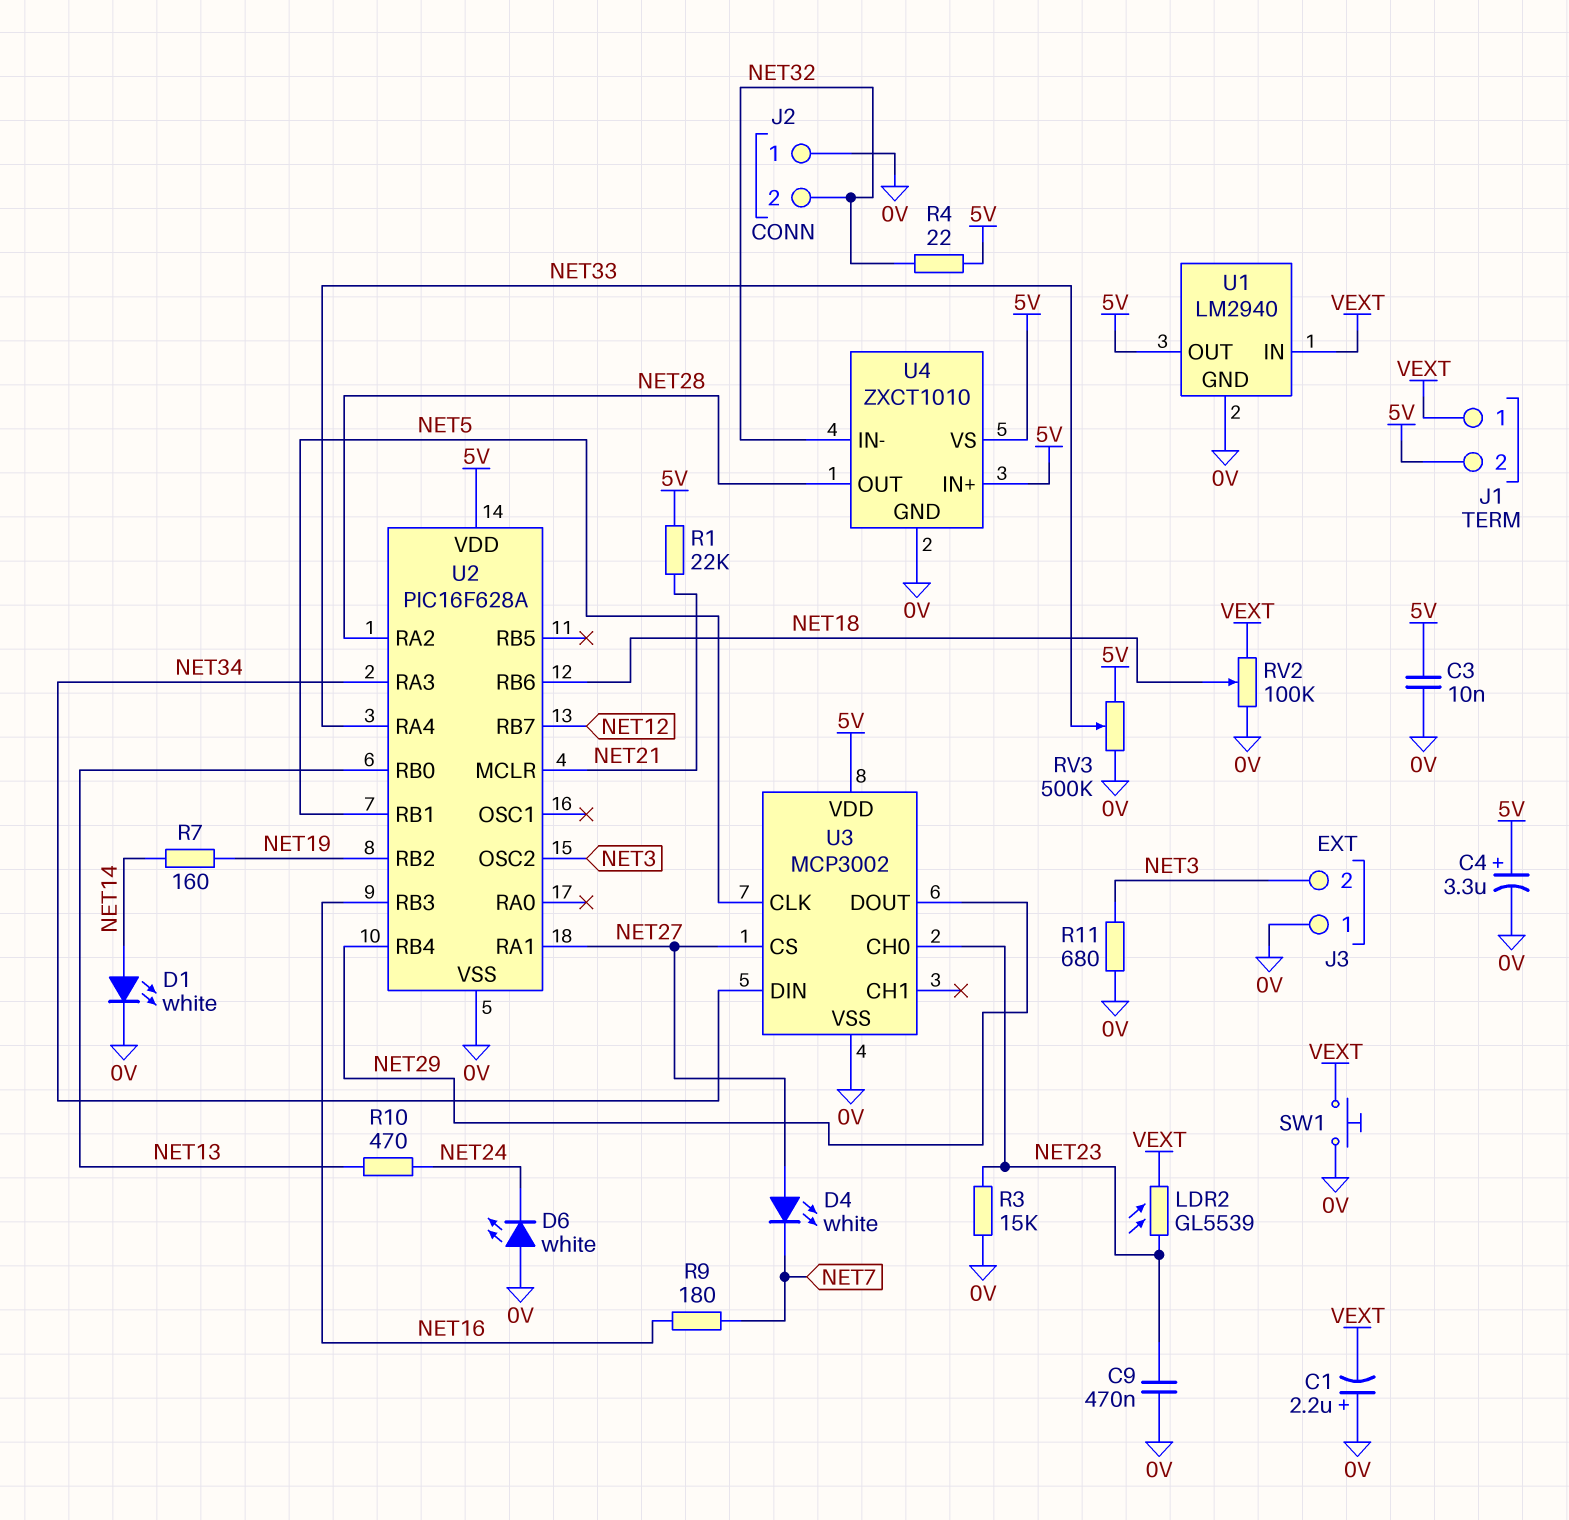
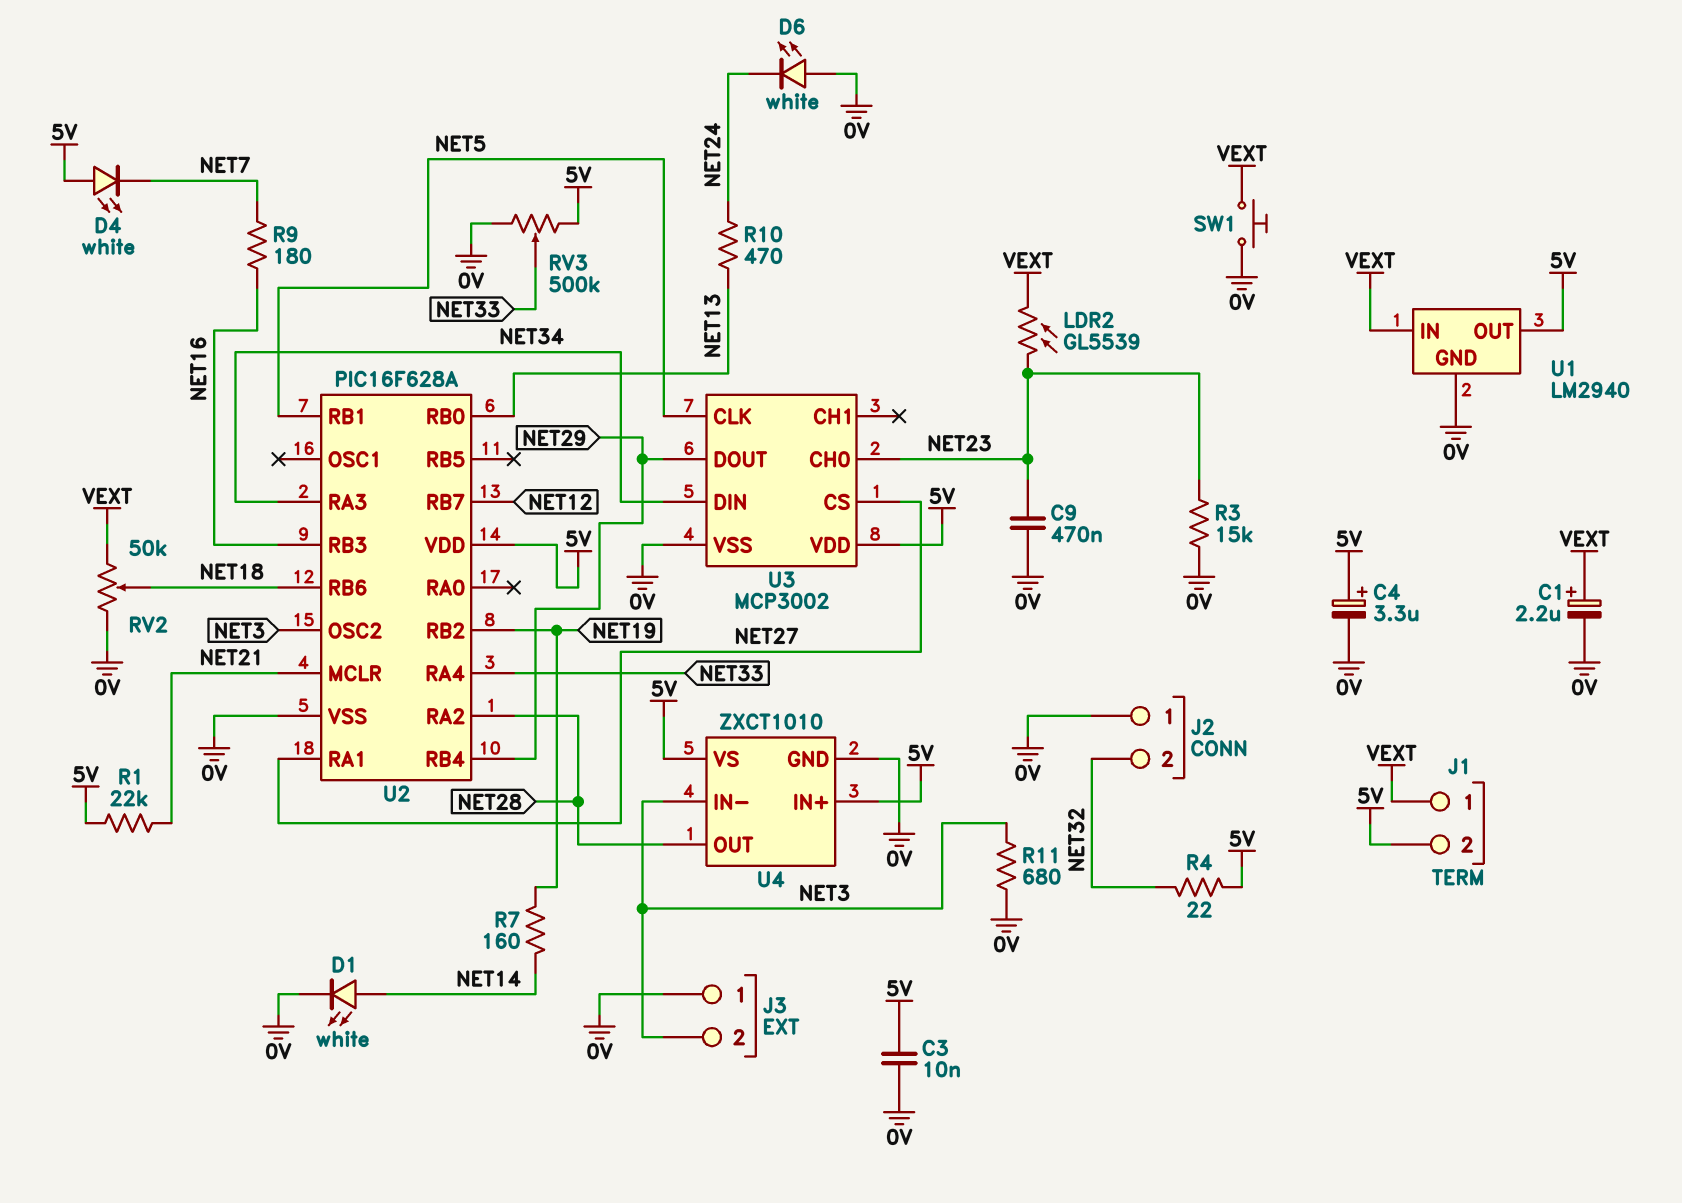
C1: 2.2uF (plus 0V, minus VEXT) -> 2.2uF (plus VEXT, minus 0V)
D4: LED white (A NET27, K NET7) -> LED white (A 5V, K NET7)
RV2: 100k (0V, VEXT, wiper NET18) -> 50k (0V, VEXT, wiper NET18)
U4 pin IN-: NET32 -> NET3

